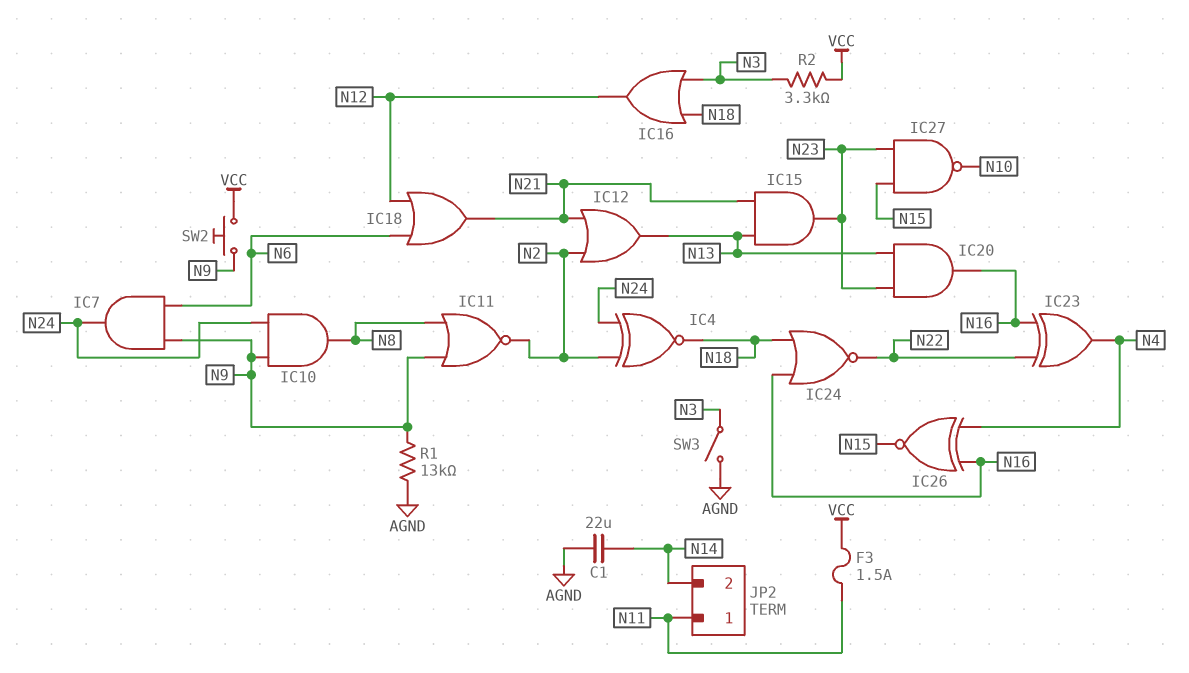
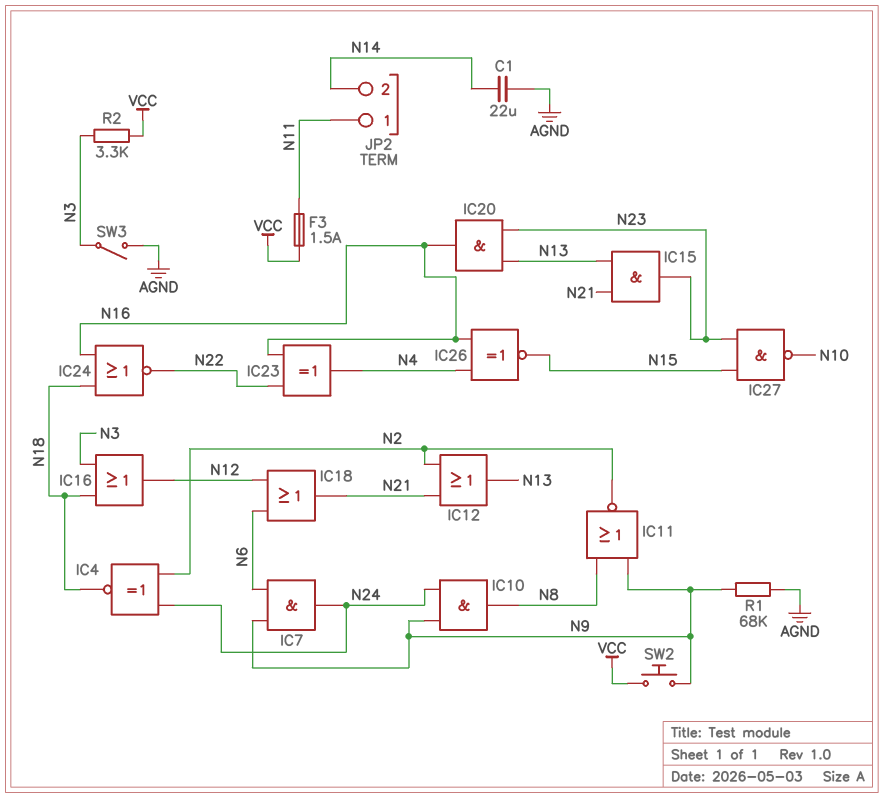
R1: 13k (AGND, N9) -> 68k (AGND, N9)

